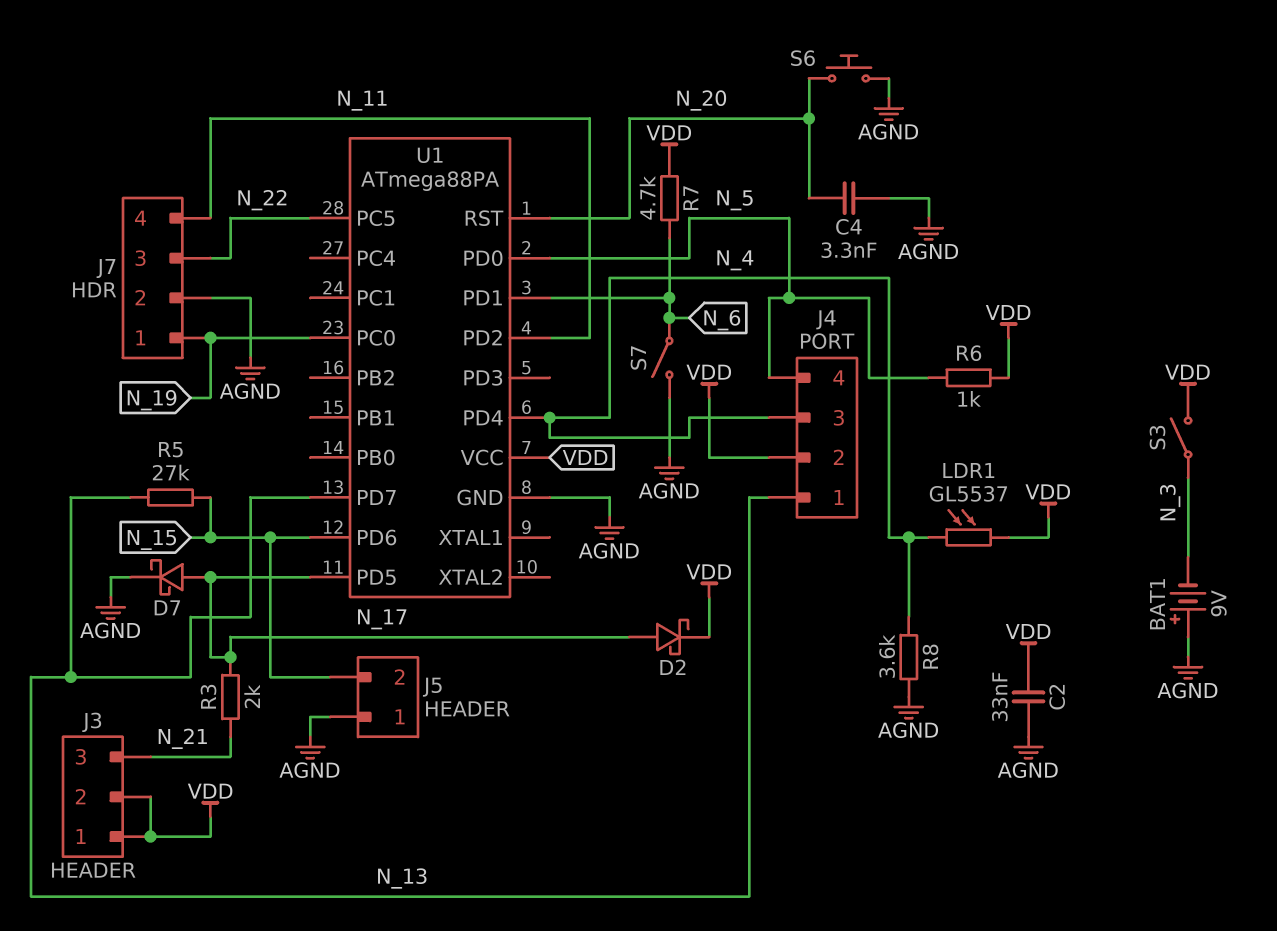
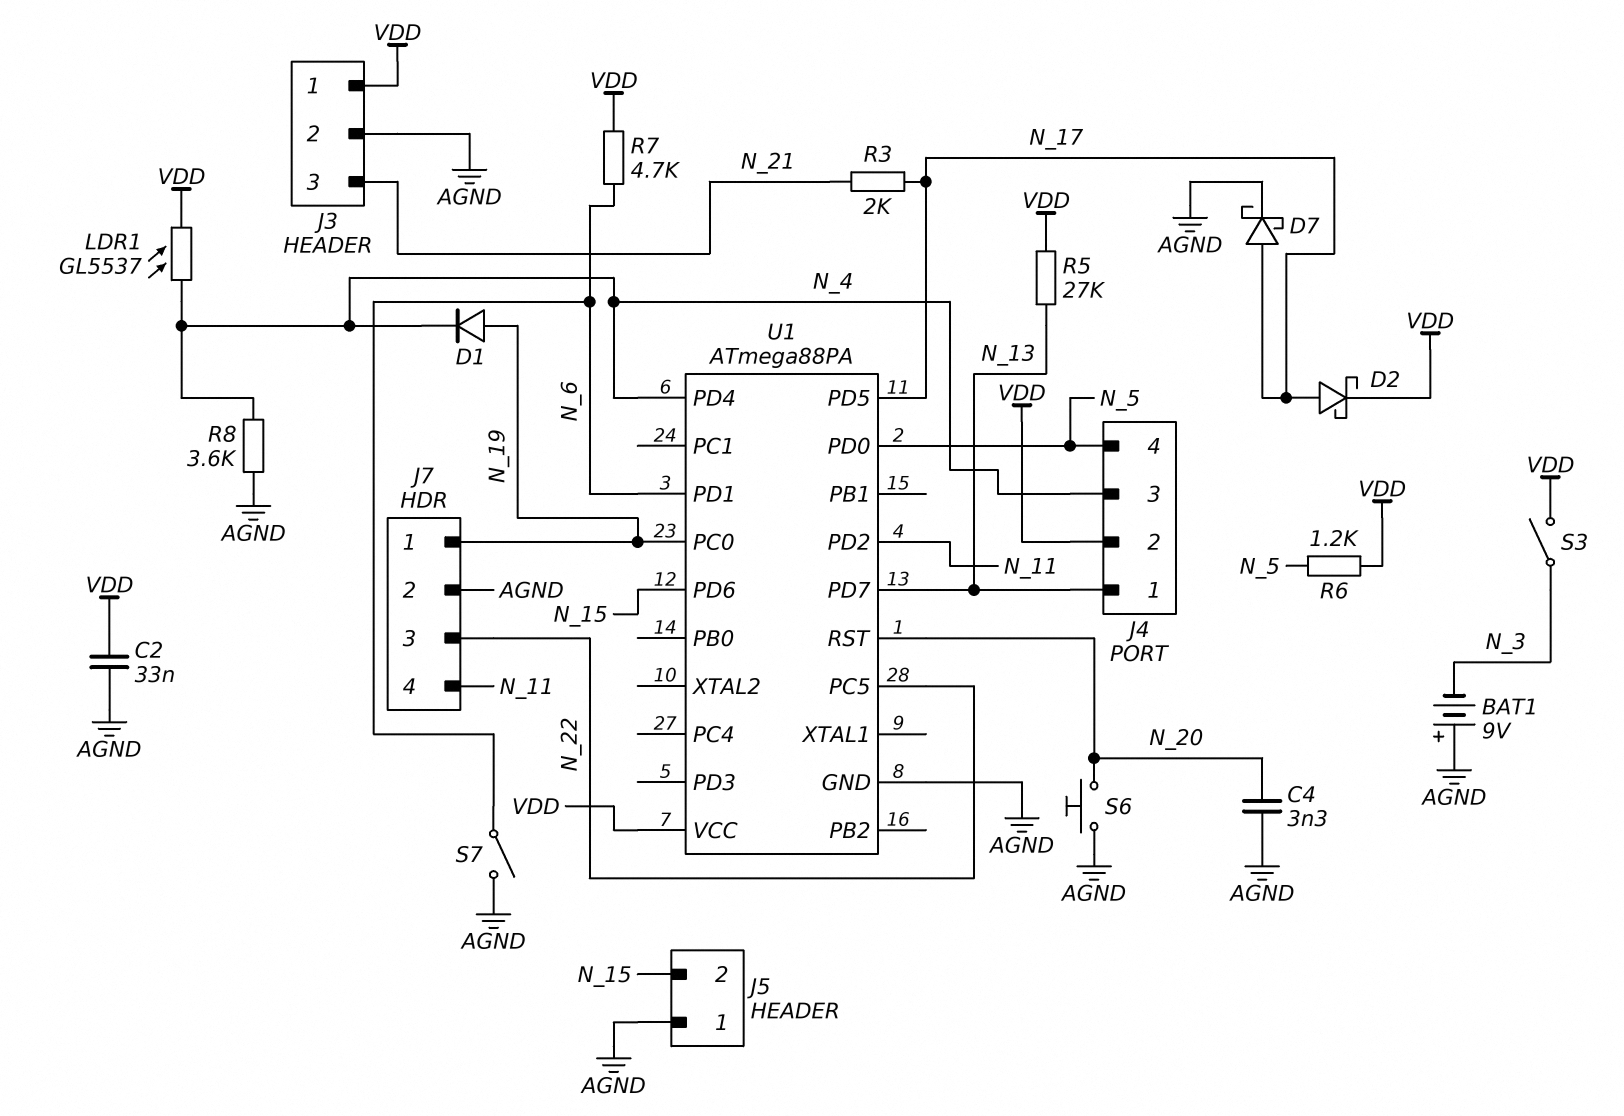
D1: none -> diode (A N_19, K N_4)
J3 pin 2: VDD -> AGND
R5: 27k (N_13, N_15) -> 27k (N_13, VDD)
R6: 1k (N_5, VDD) -> 1.2k (N_5, VDD)

